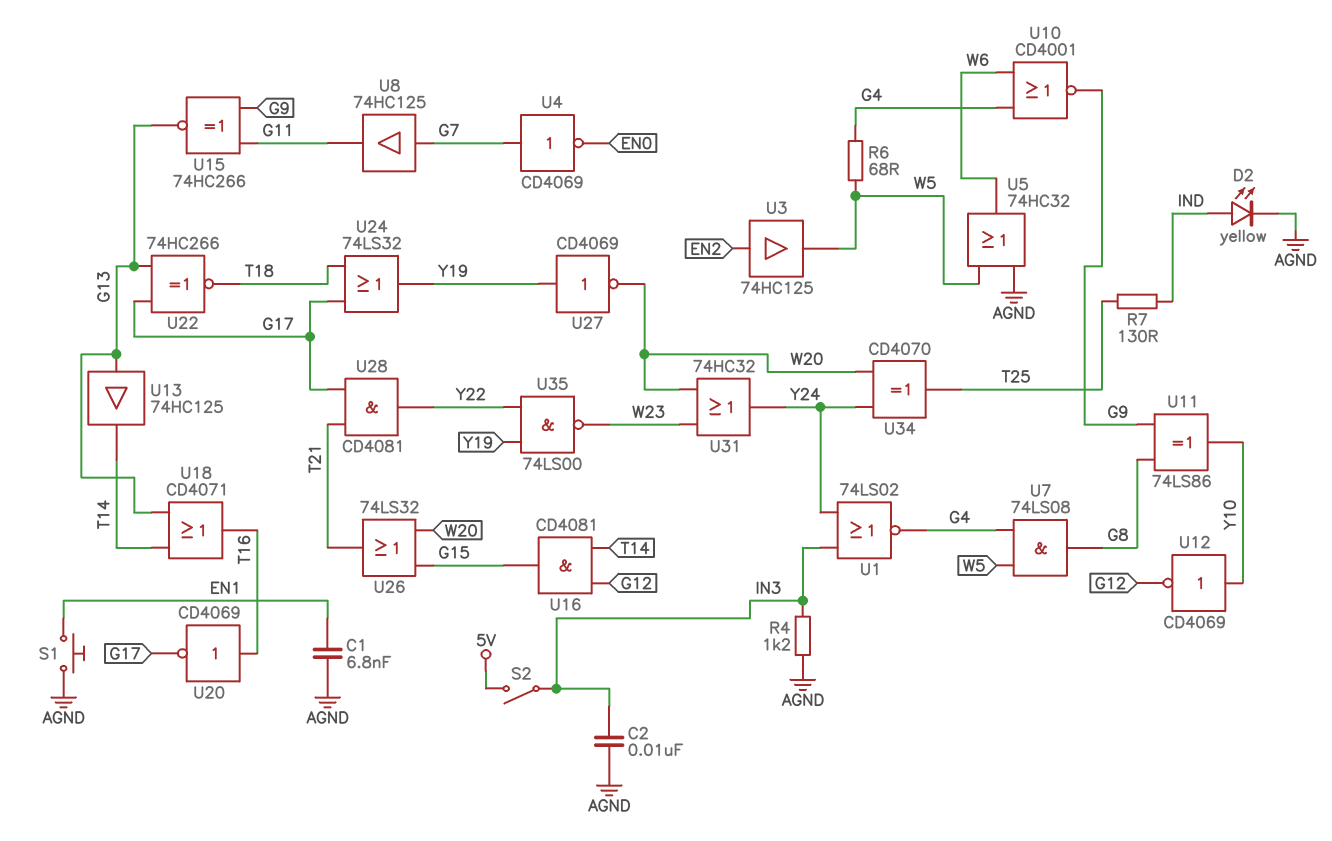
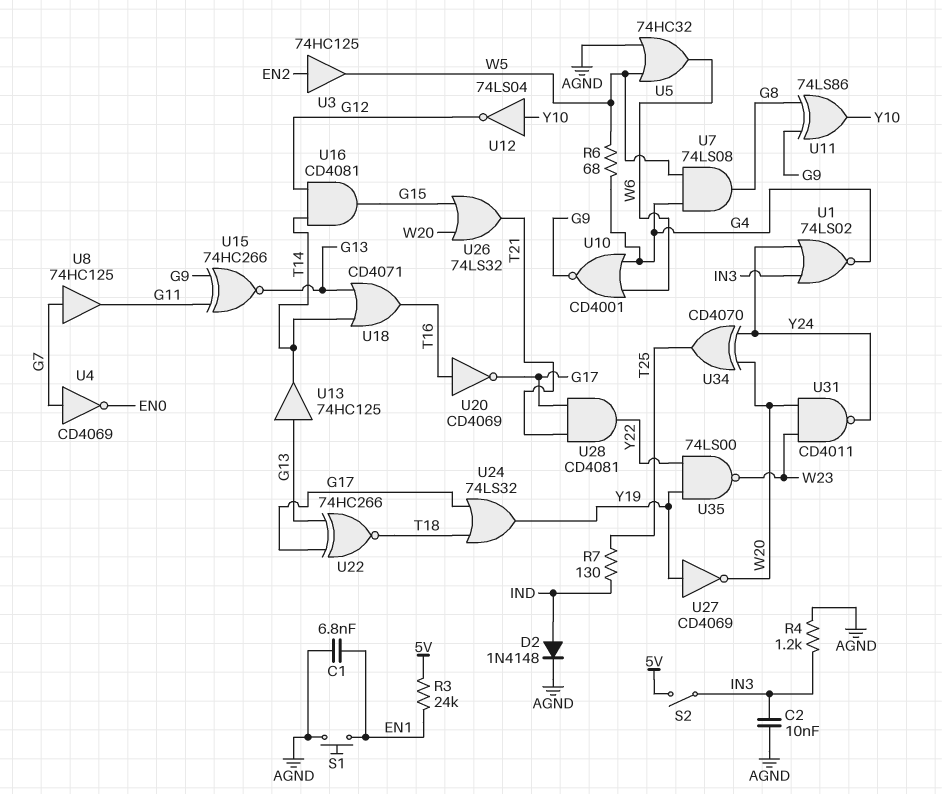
D2: LED yellow (A IND, K AGND) -> diode 1N4148 (A IND, K AGND)
R3: none -> 24k (5V, EN1)
U12: NOT CD4069 (in Y10, out G12) -> NOT 74LS04 (in Y10, out G12)
U31: OR 74HC32 (in W20, in W23, out Y24) -> NAND CD4011 (in W20, in W23, out Y24)

